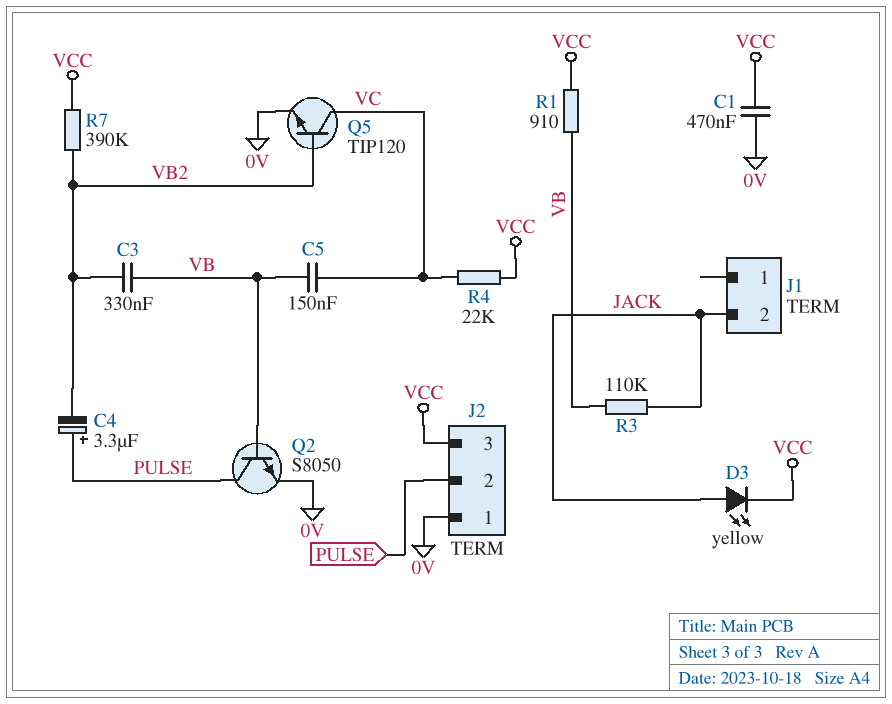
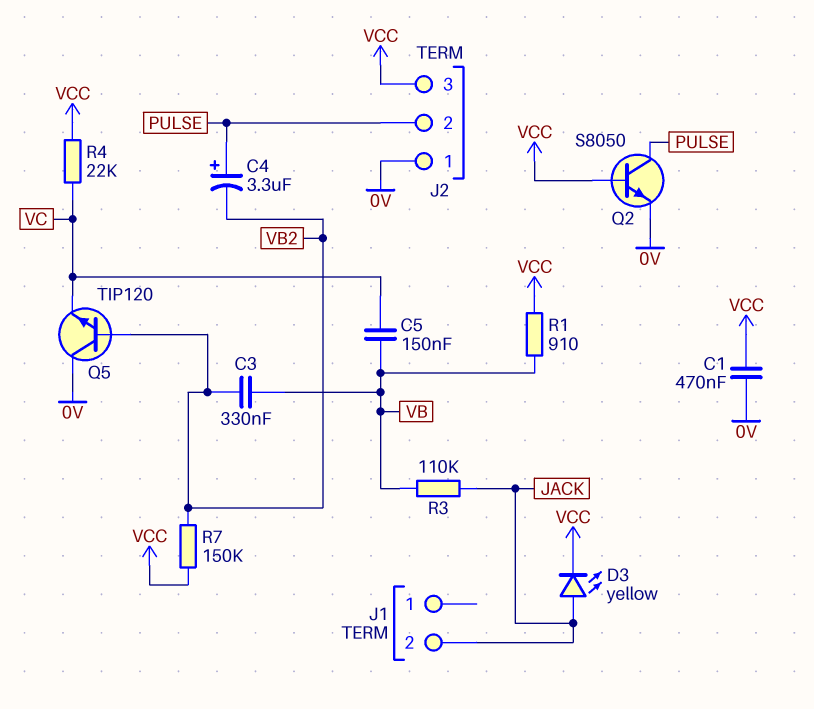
Q2: NPN S8050 (B VB, C PULSE, E 0V) -> NPN S8050 (B VCC, C PULSE, E 0V)
Q5: NPN TIP120 (B VB2, C VC, E 0V) -> NPN TIP120 (B VB2, C 0V, E VC)
R7: 390k (VB2, VCC) -> 150k (VB2, VCC)

